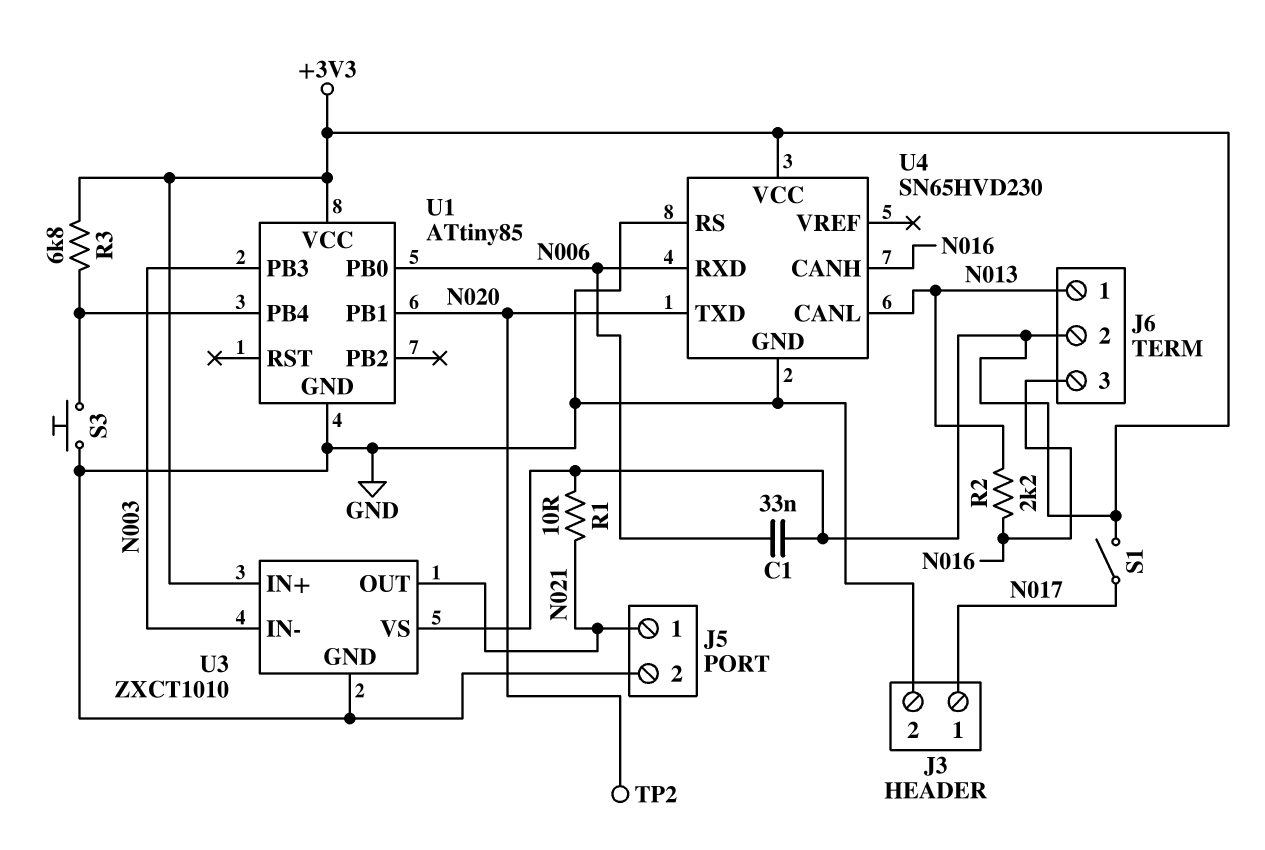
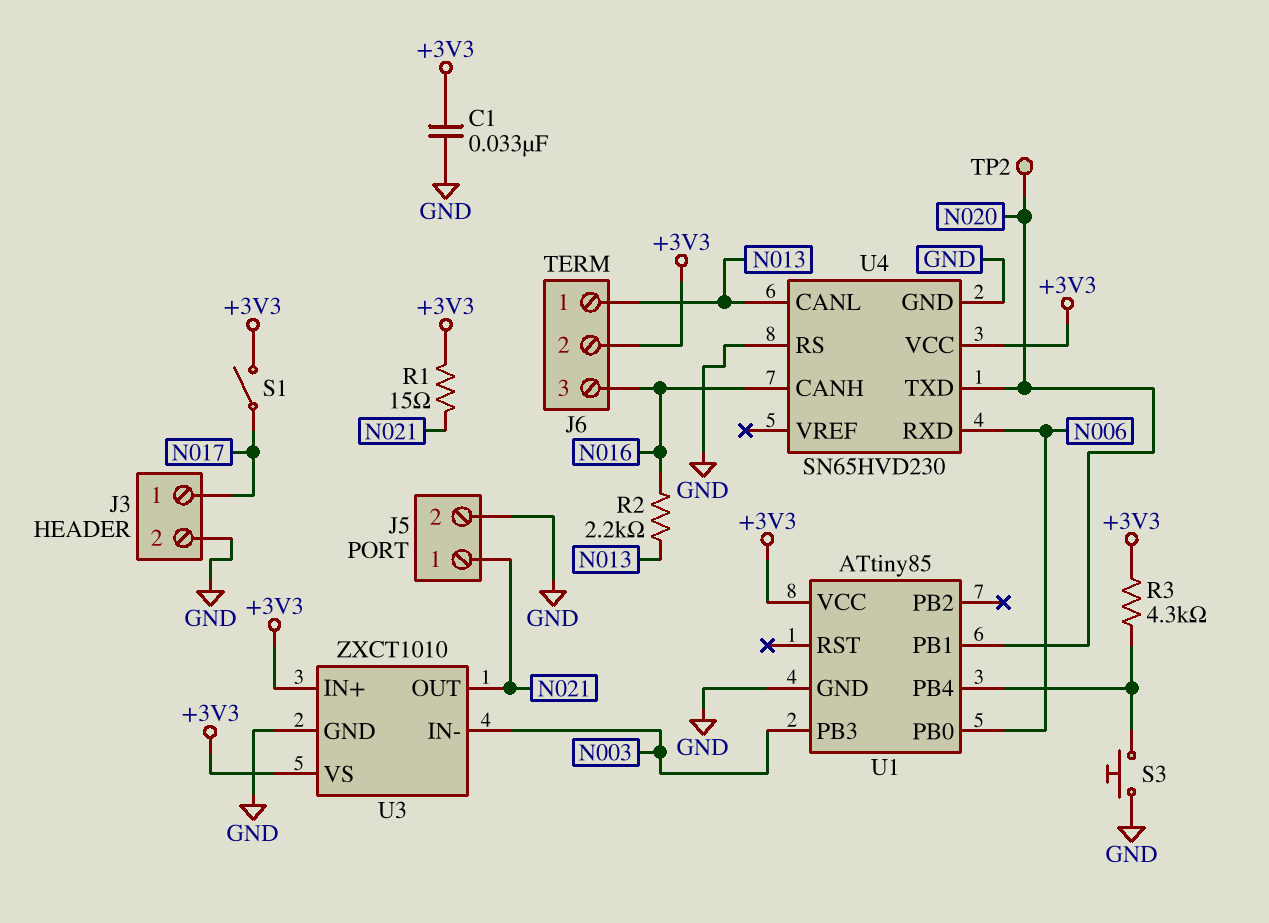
C1: 33nF (+3V3, N006) -> 33nF (+3V3, GND)
R1: 10 (+3V3, N021) -> 15 (+3V3, N021)
R3: 6.8k (+3V3, U1/PB4) -> 4.3k (+3V3, U1/PB4)

